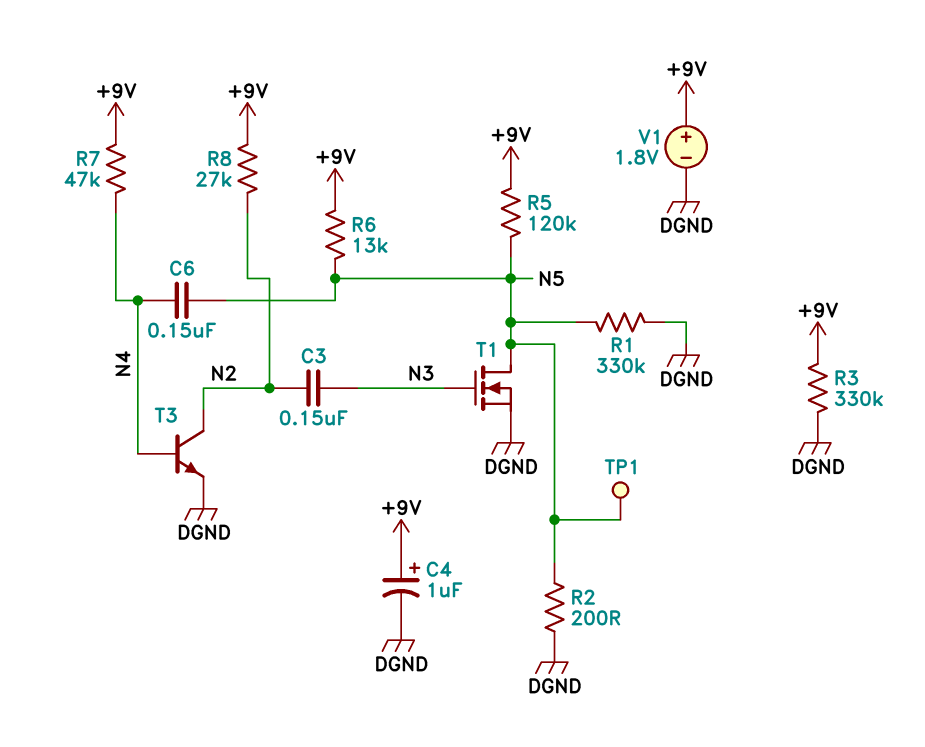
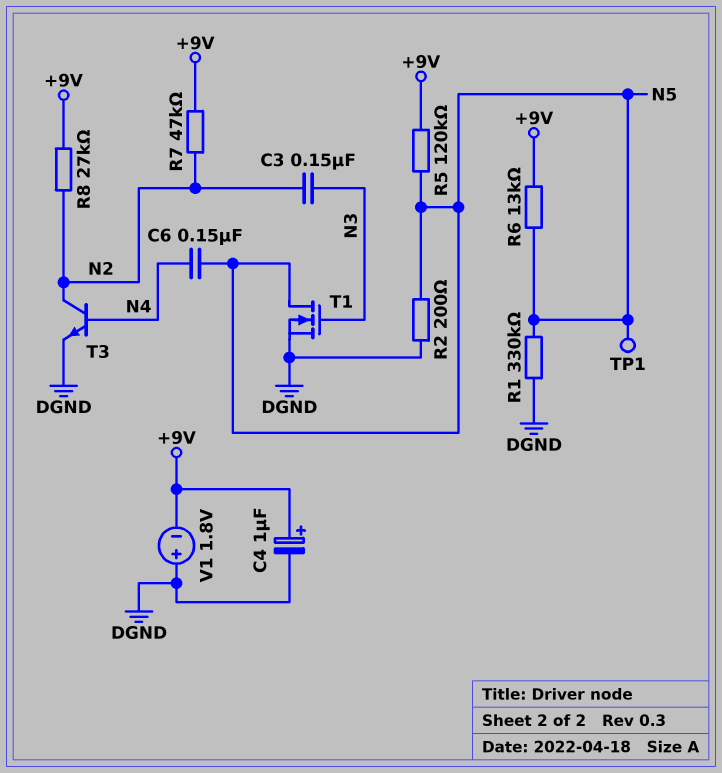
R3: 330k (+9V, DGND) -> none
R7: 47k (+9V, N4) -> 47k (+9V, N2)
V1: 1.8V (plus +9V, minus DGND) -> 1.8V (plus DGND, minus +9V)

